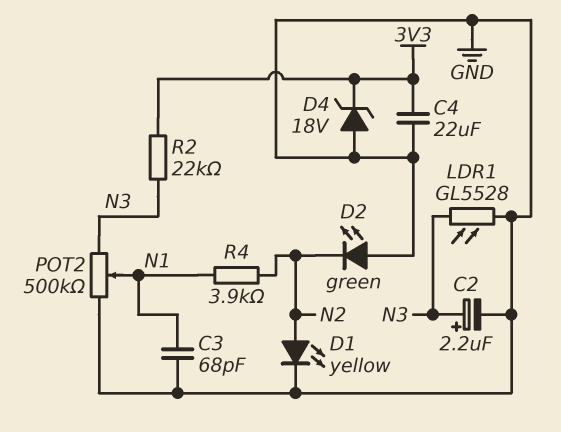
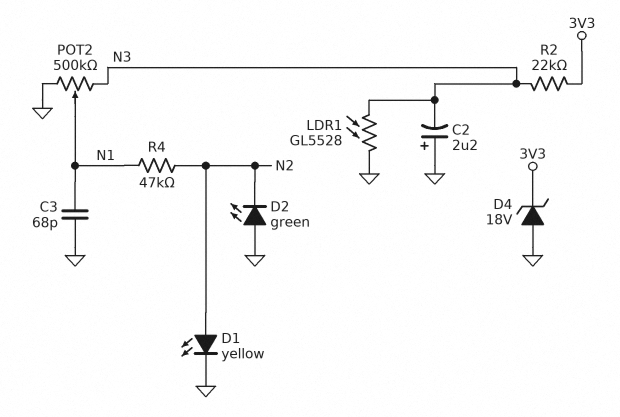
C2: 2.2uF (plus N3, minus GND) -> 2.2uF (plus GND, minus N3)
C4: 22uF (3V3, GND) -> none
R4: 3.9k (N1, N2) -> 47k (N1, N2)

